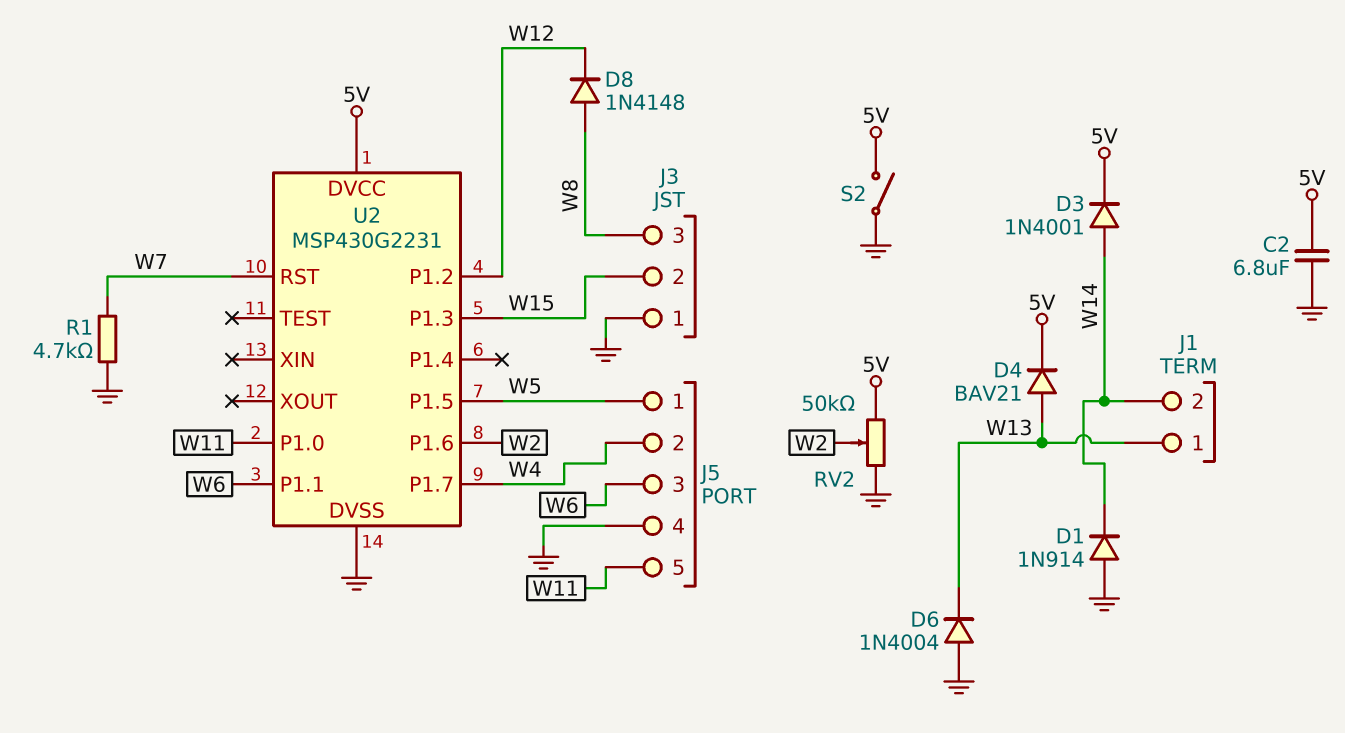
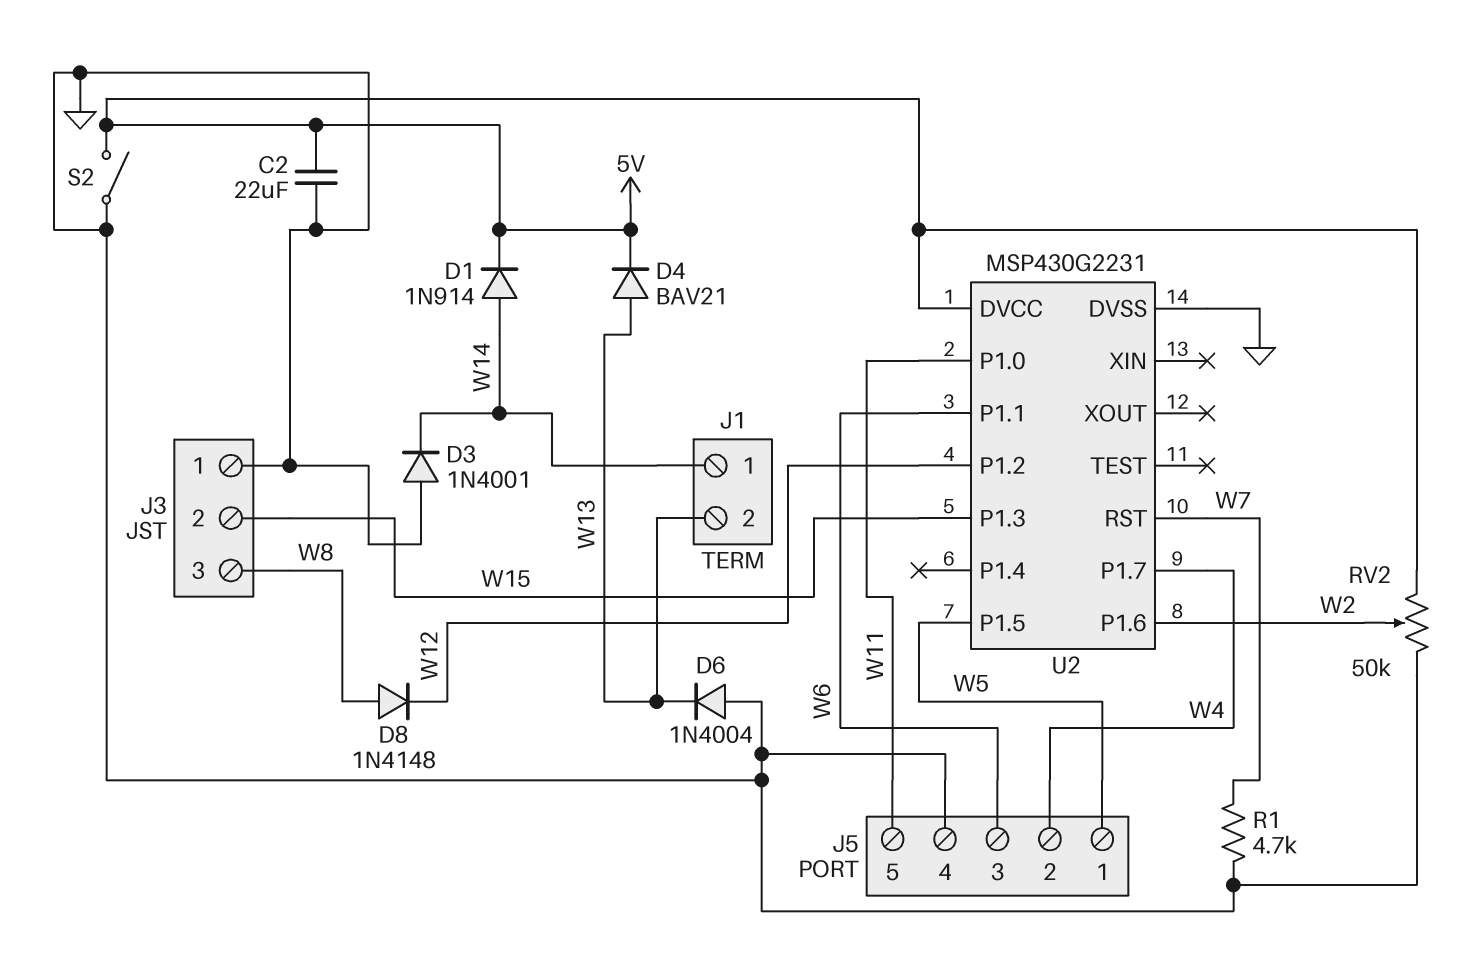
C2: 6.8uF (5V, GND) -> 22uF (5V, GND)
D1: diode 1N914 (A GND, K W14) -> diode 1N914 (A W14, K 5V)
D3: diode 1N4001 (A W14, K 5V) -> diode 1N4001 (A GND, K W14)
J1 pin 1: W13 -> W14
J1 pin 2: W14 -> W13

